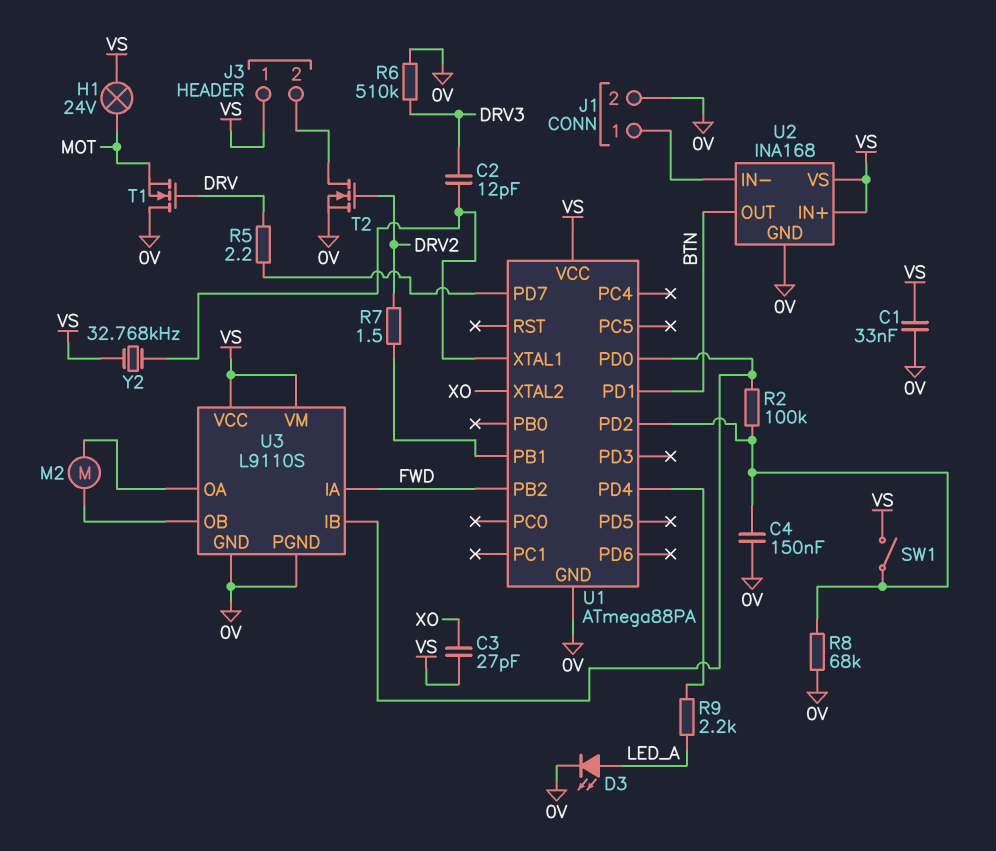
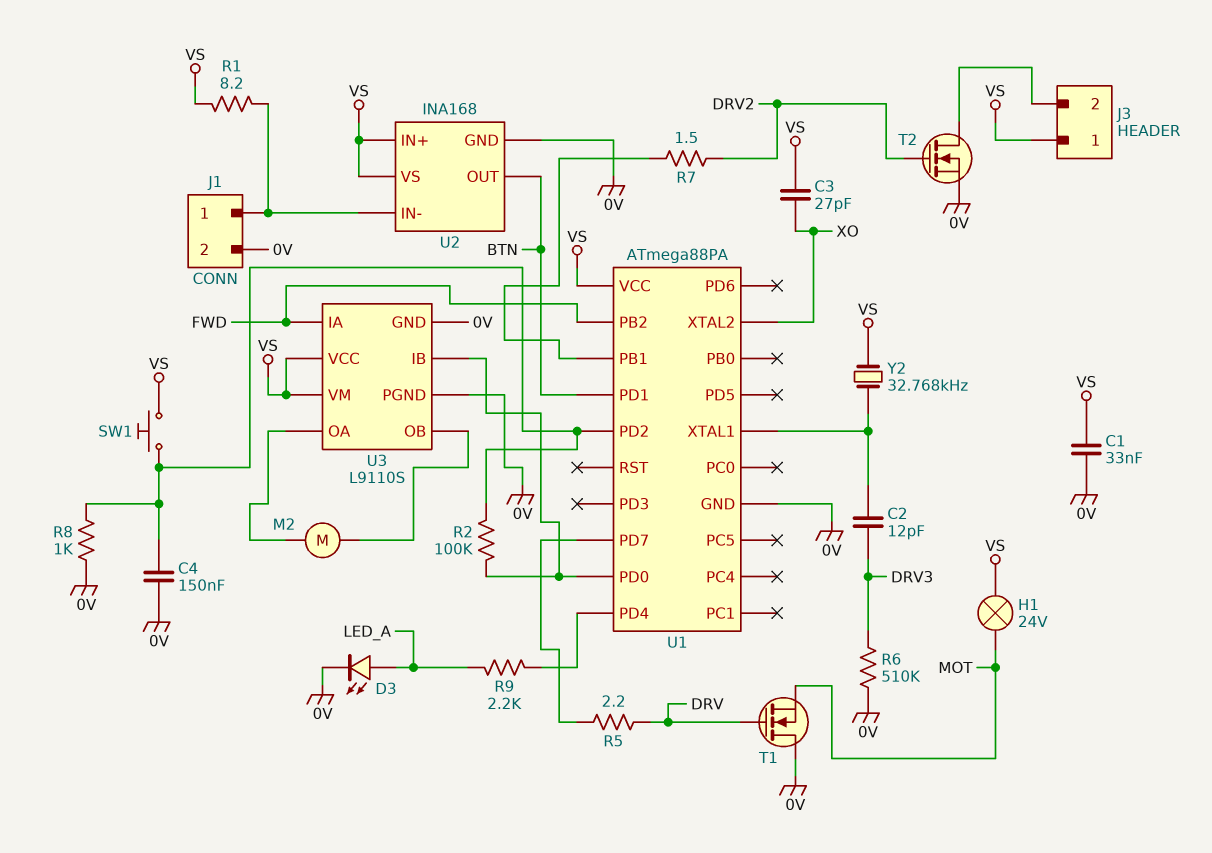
R1: none -> 8.2 (J1/1, VS)
R8: 68k (0V, U1/PD2) -> 1k (0V, U1/PD2)
SW1: switch (U1/PD2, VS) -> button (U1/PD2, VS)

